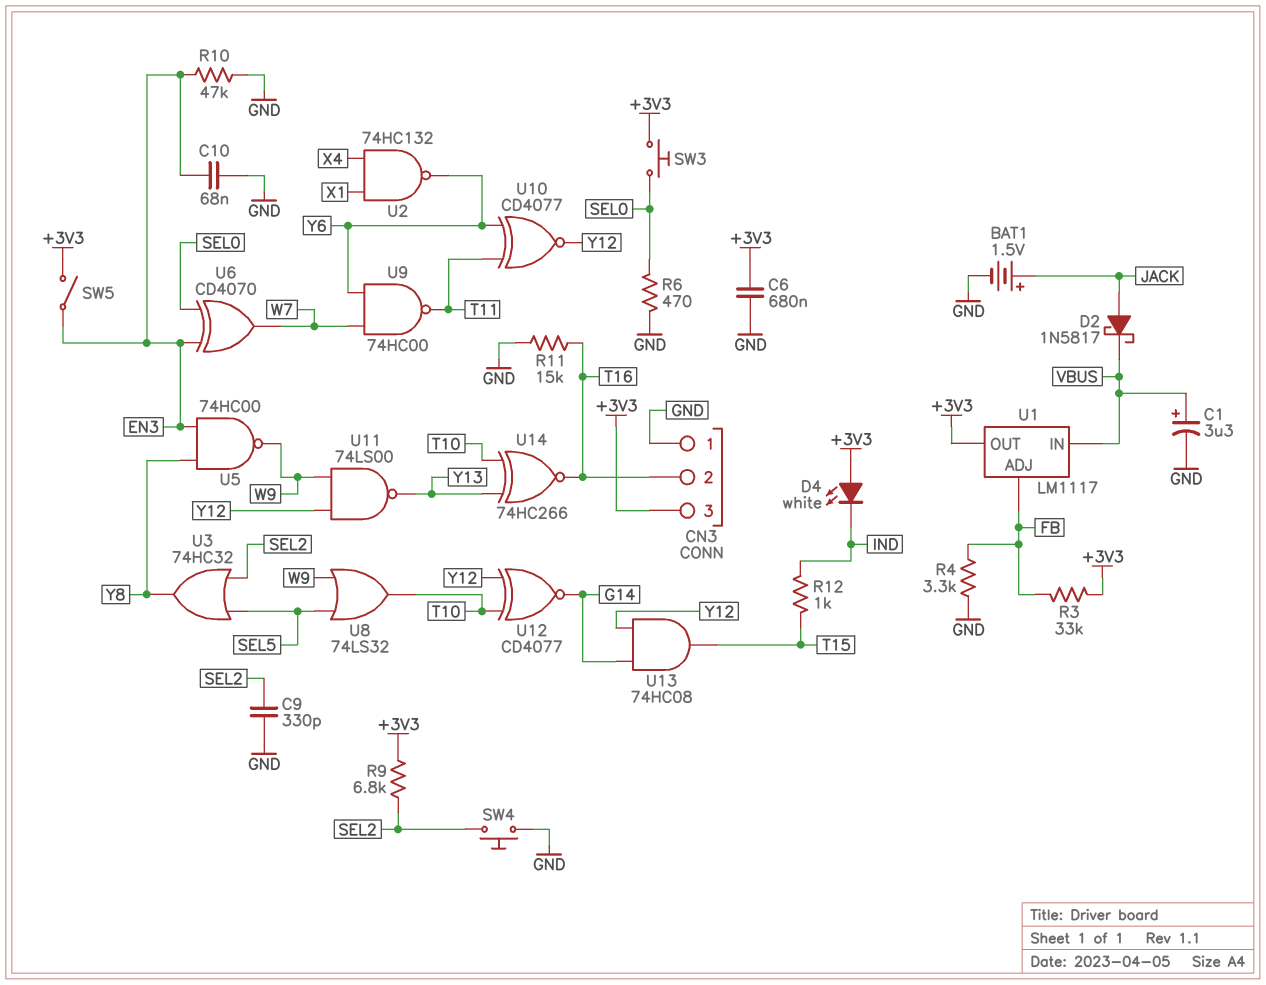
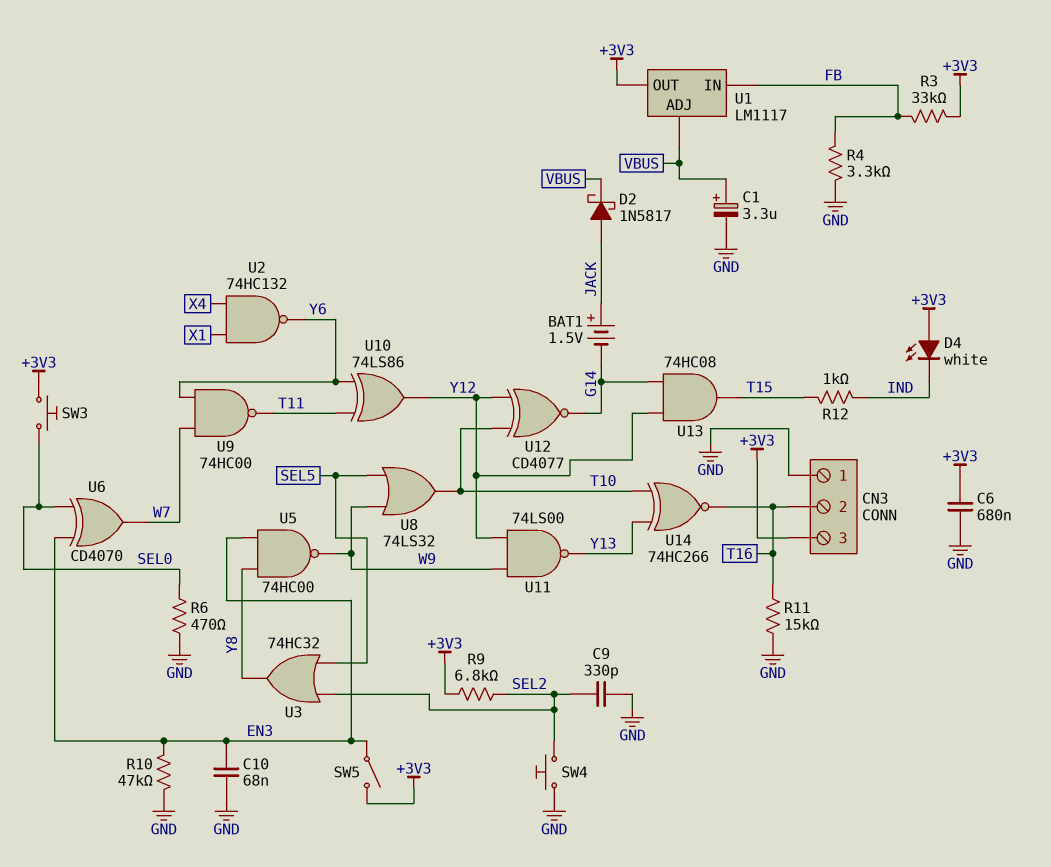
BAT1: 1.5V (plus JACK, minus GND) -> 1.5V (plus JACK, minus G14)
U1 pin ADJ: FB -> VBUS
U1 pin IN: VBUS -> FB
U10: XNOR CD4077 (in T11, in Y6, out Y12) -> XOR 74LS86 (in T11, in Y6, out Y12)

